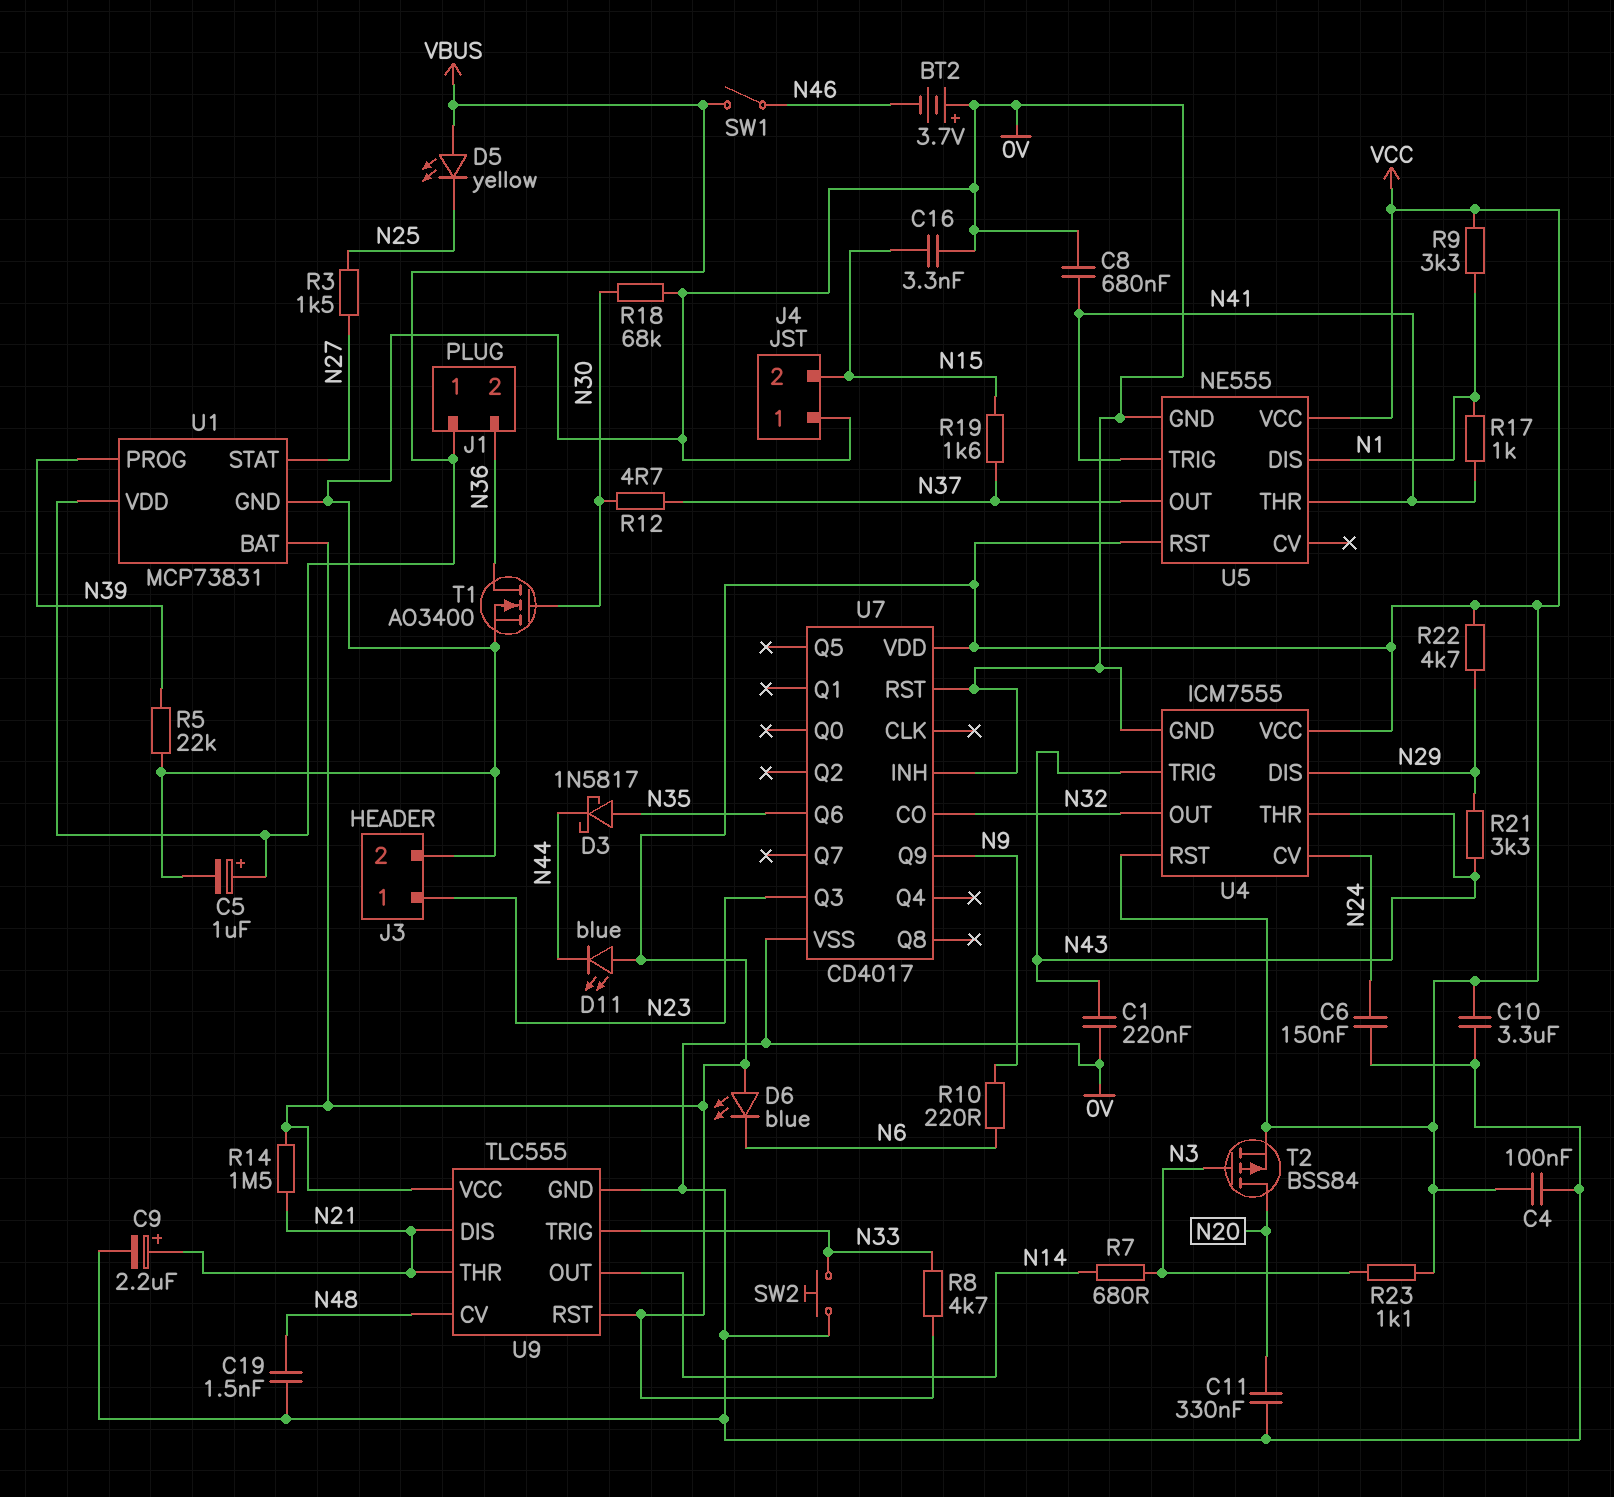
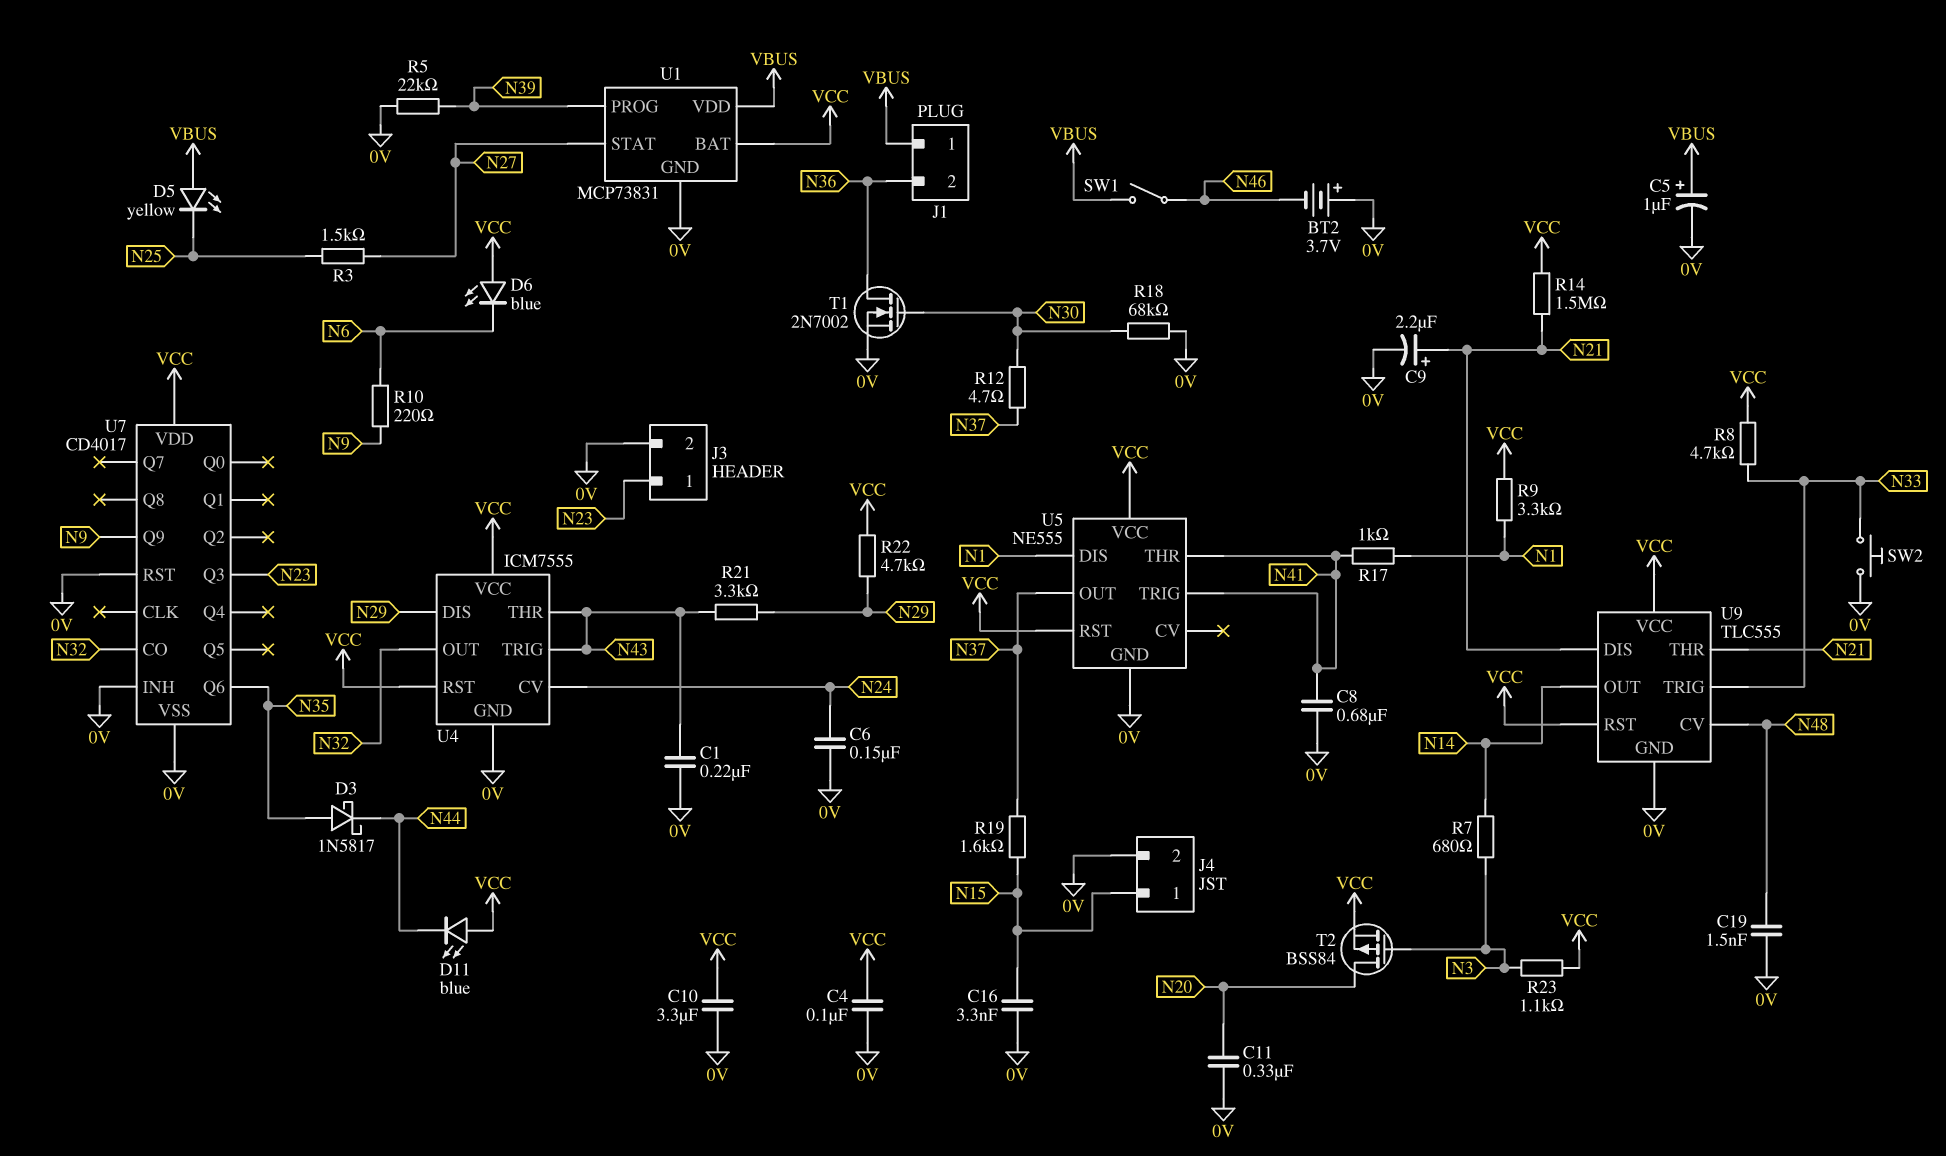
J4 pin 1: 0V -> N15
J4 pin 2: N15 -> 0V
T1: NMOS AO3400 (G N30, D N36, S 0V) -> NMOS 2N7002 (G N30, D N36, S 0V)

